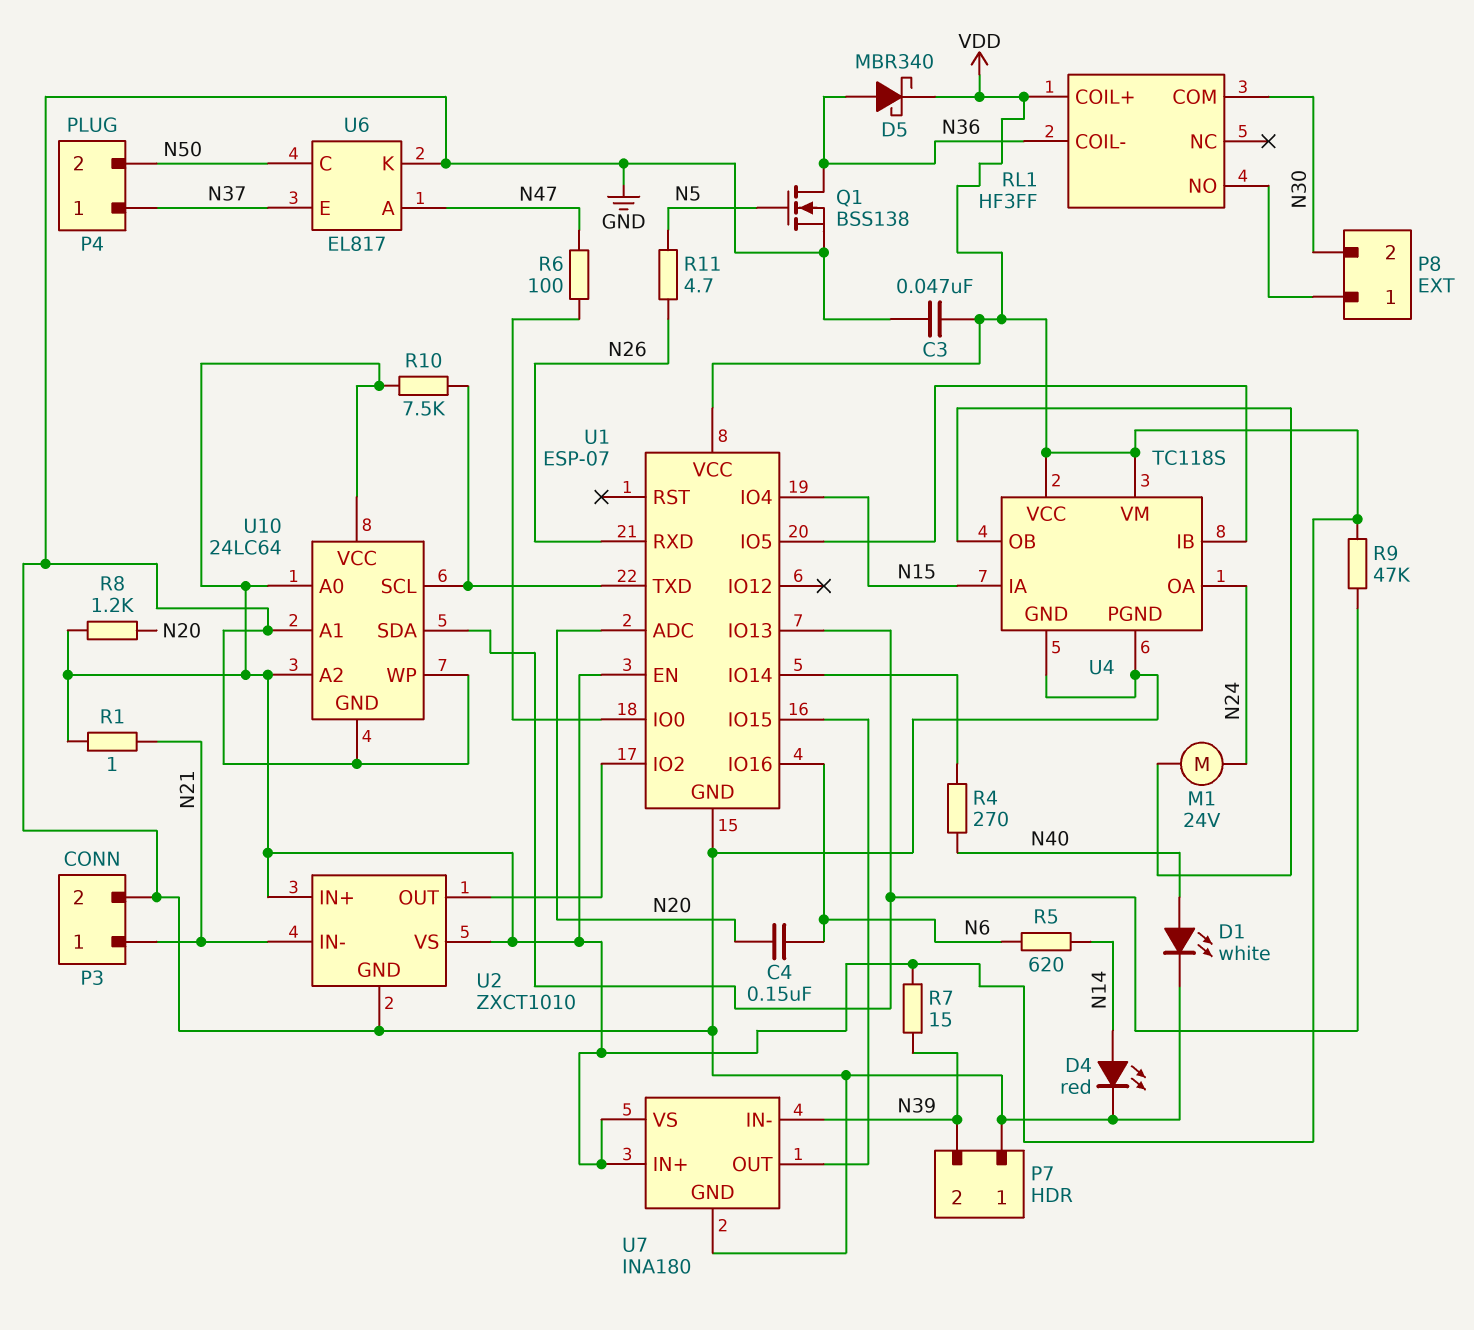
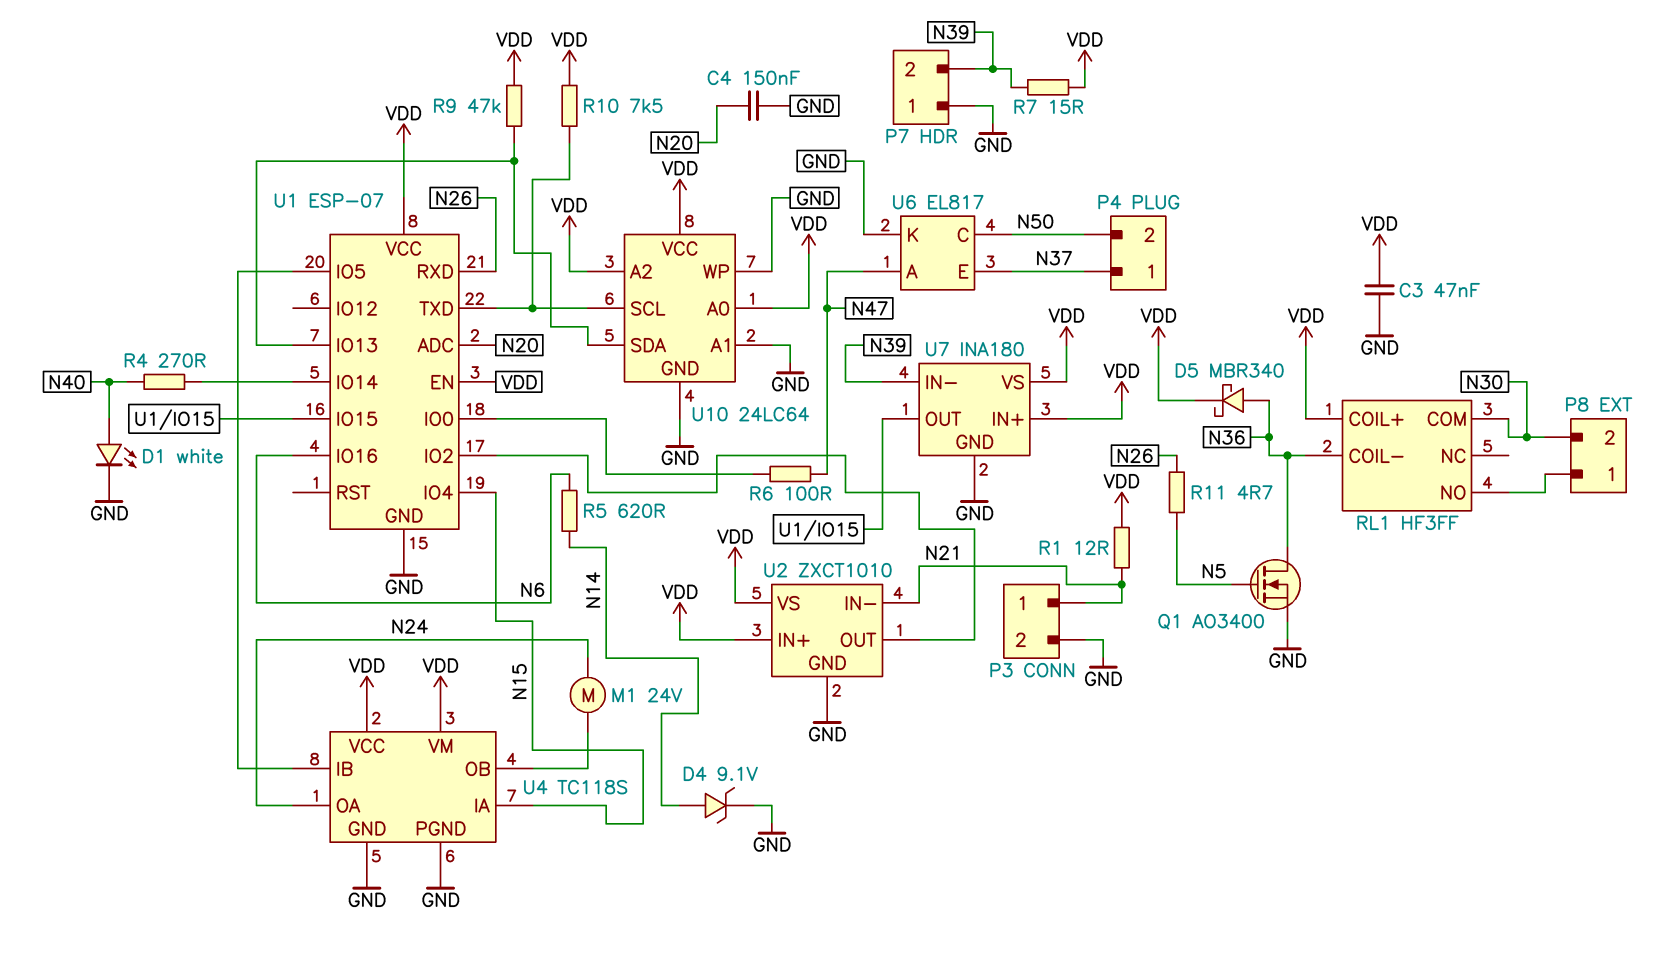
C4: 150nF (N6, N20) -> 150nF (GND, N20)
D4: LED red (A N14, K GND) -> zener 9.1V (A N14, K GND)
Q1: NMOS BSS138 (G N5, D N36, S GND) -> NMOS AO3400 (G N5, D N36, S GND)
R1: 1 (N21, VDD) -> 12 (N21, VDD)
R8: 1.2k (N20, VDD) -> none

